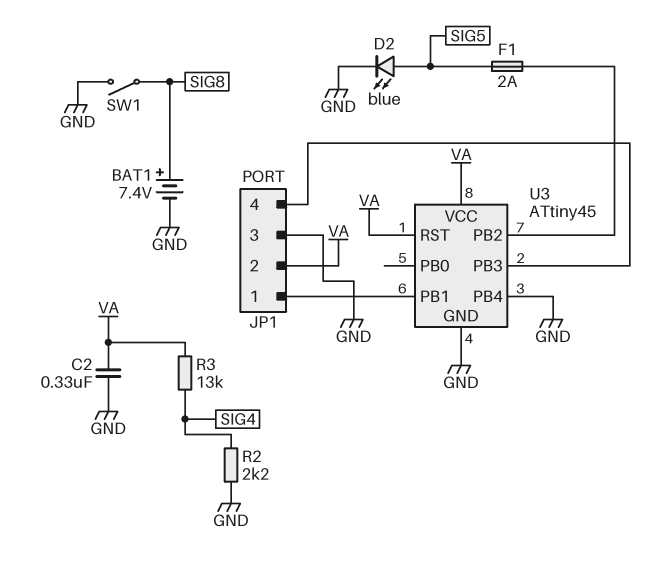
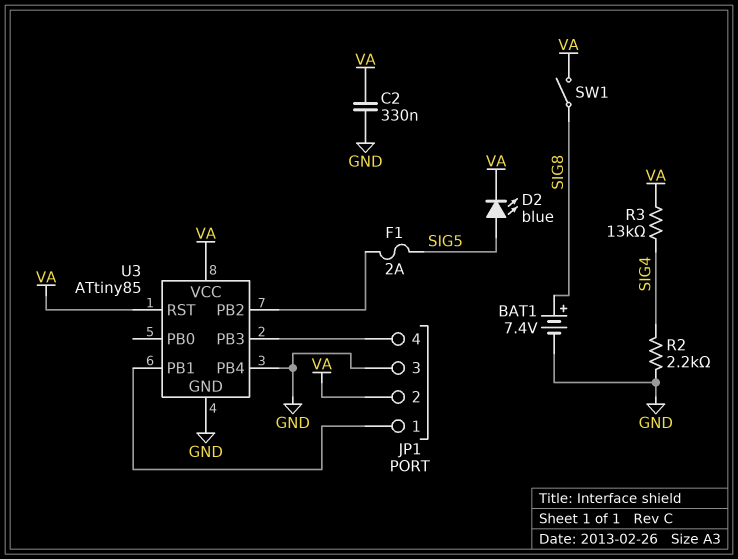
D2: LED blue (A SIG5, K GND) -> LED blue (A SIG5, K VA)
SW1: switch (GND, SIG8) -> switch (SIG8, VA)
U3: ATtiny45 -> ATtiny85

